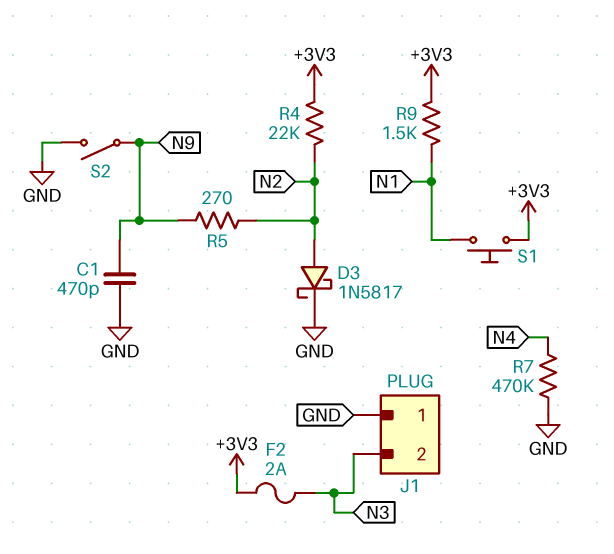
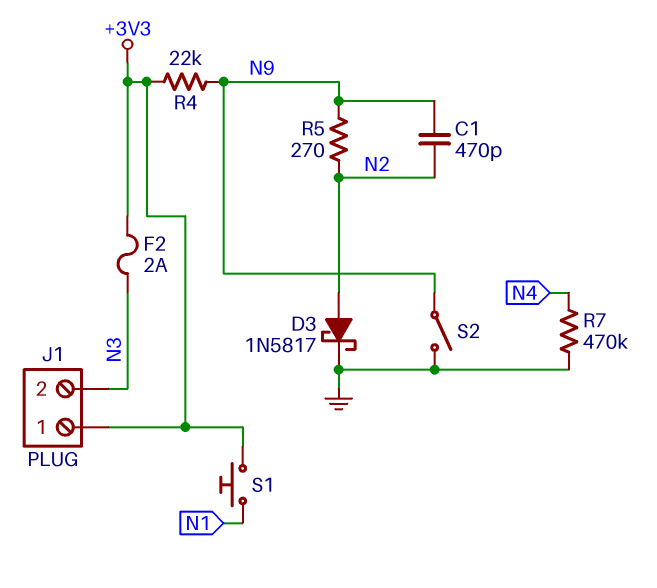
C1: 470pF (GND, N9) -> 470pF (N2, N9)
J1 pin 1: GND -> +3V3
R4: 22k (+3V3, N2) -> 22k (+3V3, N9)
R9: 1.5k (+3V3, N1) -> none

